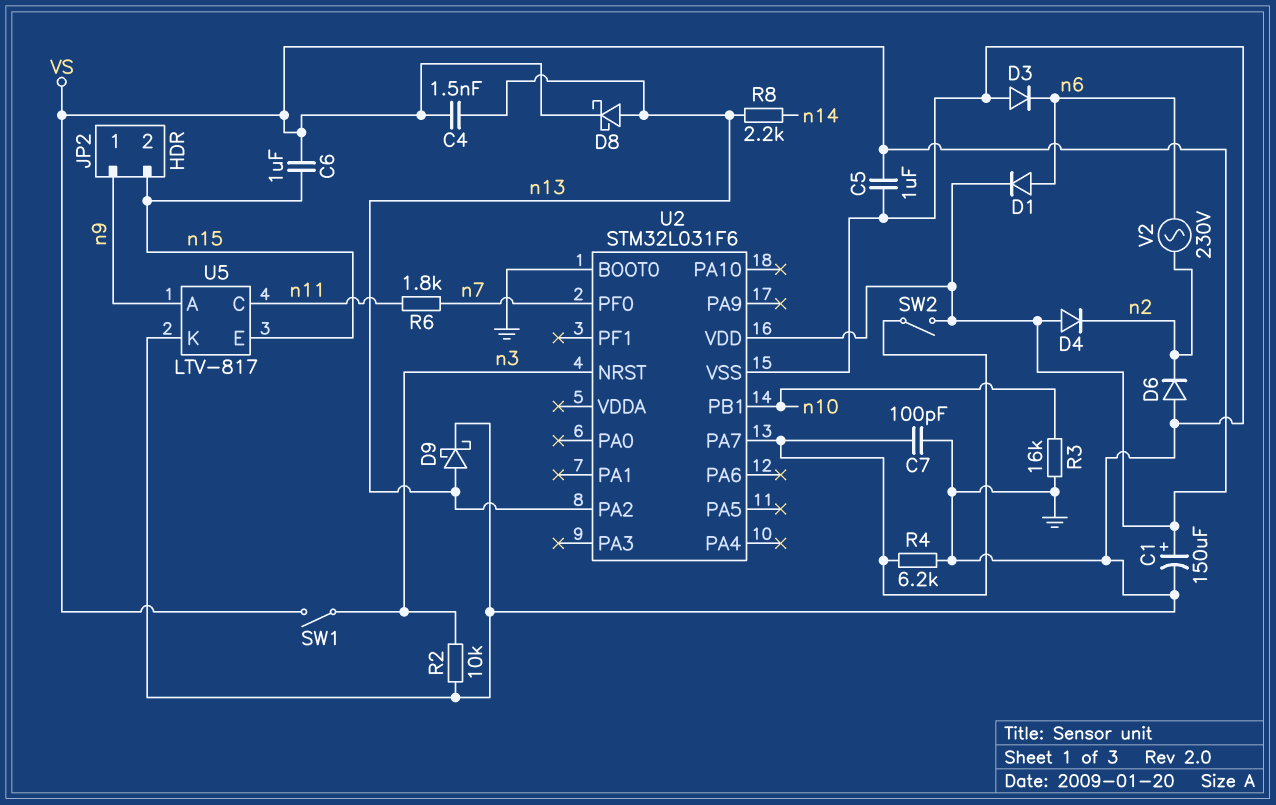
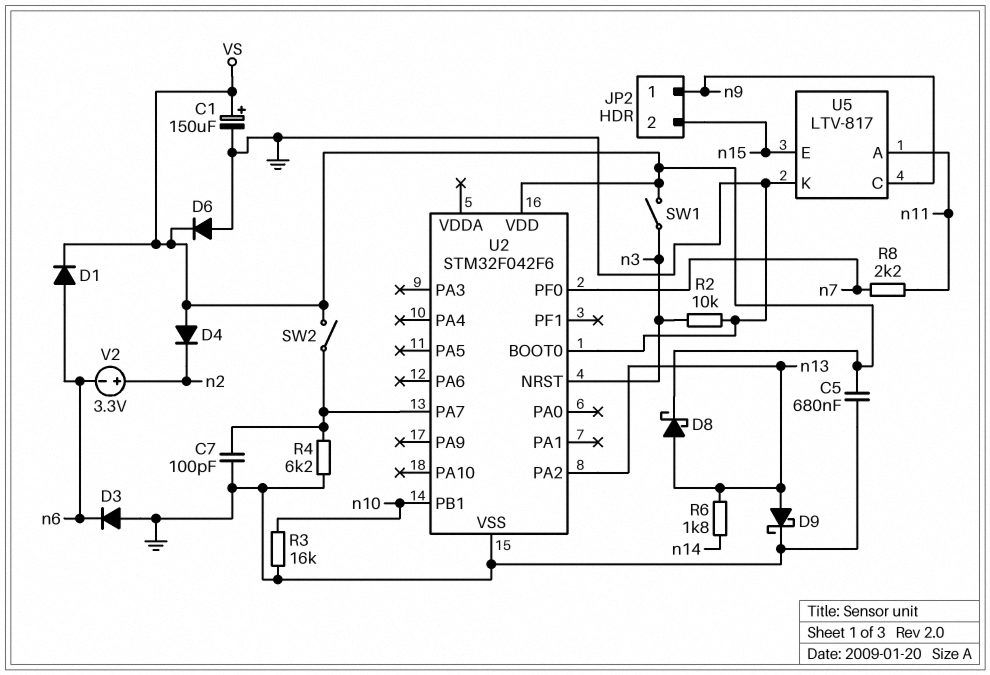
C4: 1.5nF (VS, n13) -> none
C5: 1uF (GND, VS) -> 680nF (GND, VS)
C6: 1uF (VS, n15) -> none
D6: diode (A GND, K n2) -> diode (A GND, K VS)
R6: 1.8k (n7, n11) -> 1.8k (n13, n14)
R8: 2.2k (n13, n14) -> 2.2k (n7, n11)
U2: STM32L031F6 -> STM32F042F6
U5 pin A: n9 -> n11
U5 pin C: n11 -> n9
V2: AC 230V (n2, n6) -> 3.3V (plus n2, minus n6)

